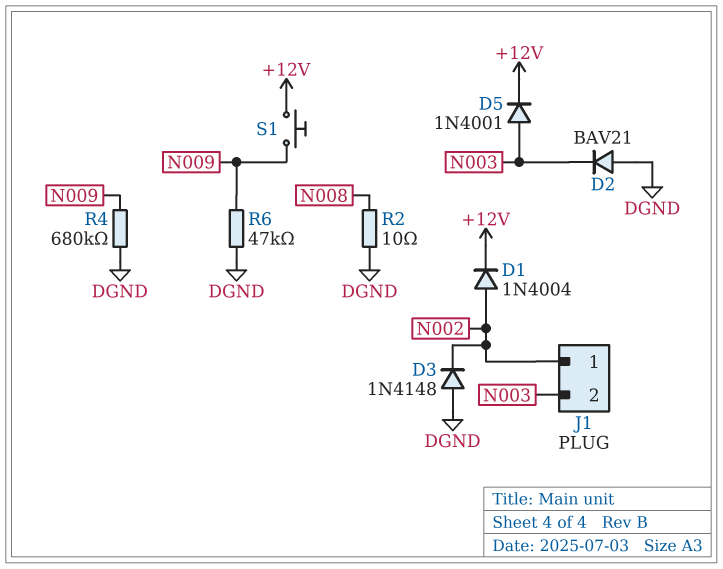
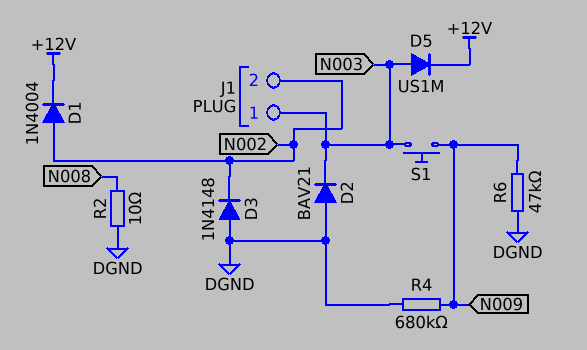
D5: diode 1N4001 (A N003, K +12V) -> diode US1M (A N003, K +12V)
J1 pin 1: N002 -> N003
J1 pin 2: N003 -> N002
S1: button (+12V, N009) -> button (N003, N009)

